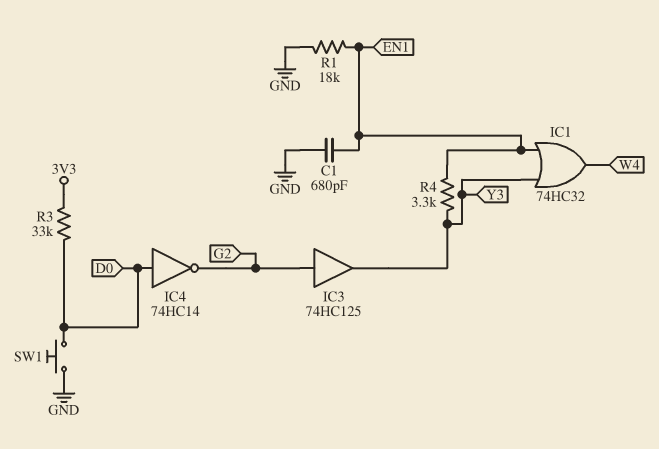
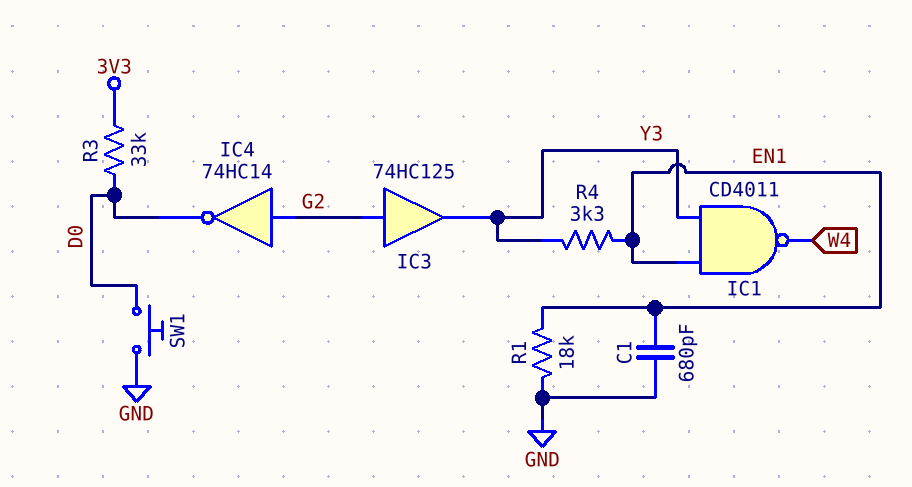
IC1: OR 74HC32 (in EN1, in Y3, out W4) -> NAND CD4011 (in EN1, in Y3, out W4)
IC4: NOT 74HC14 (in D0, out G2) -> NOT 74HC14 (in G2, out D0)

